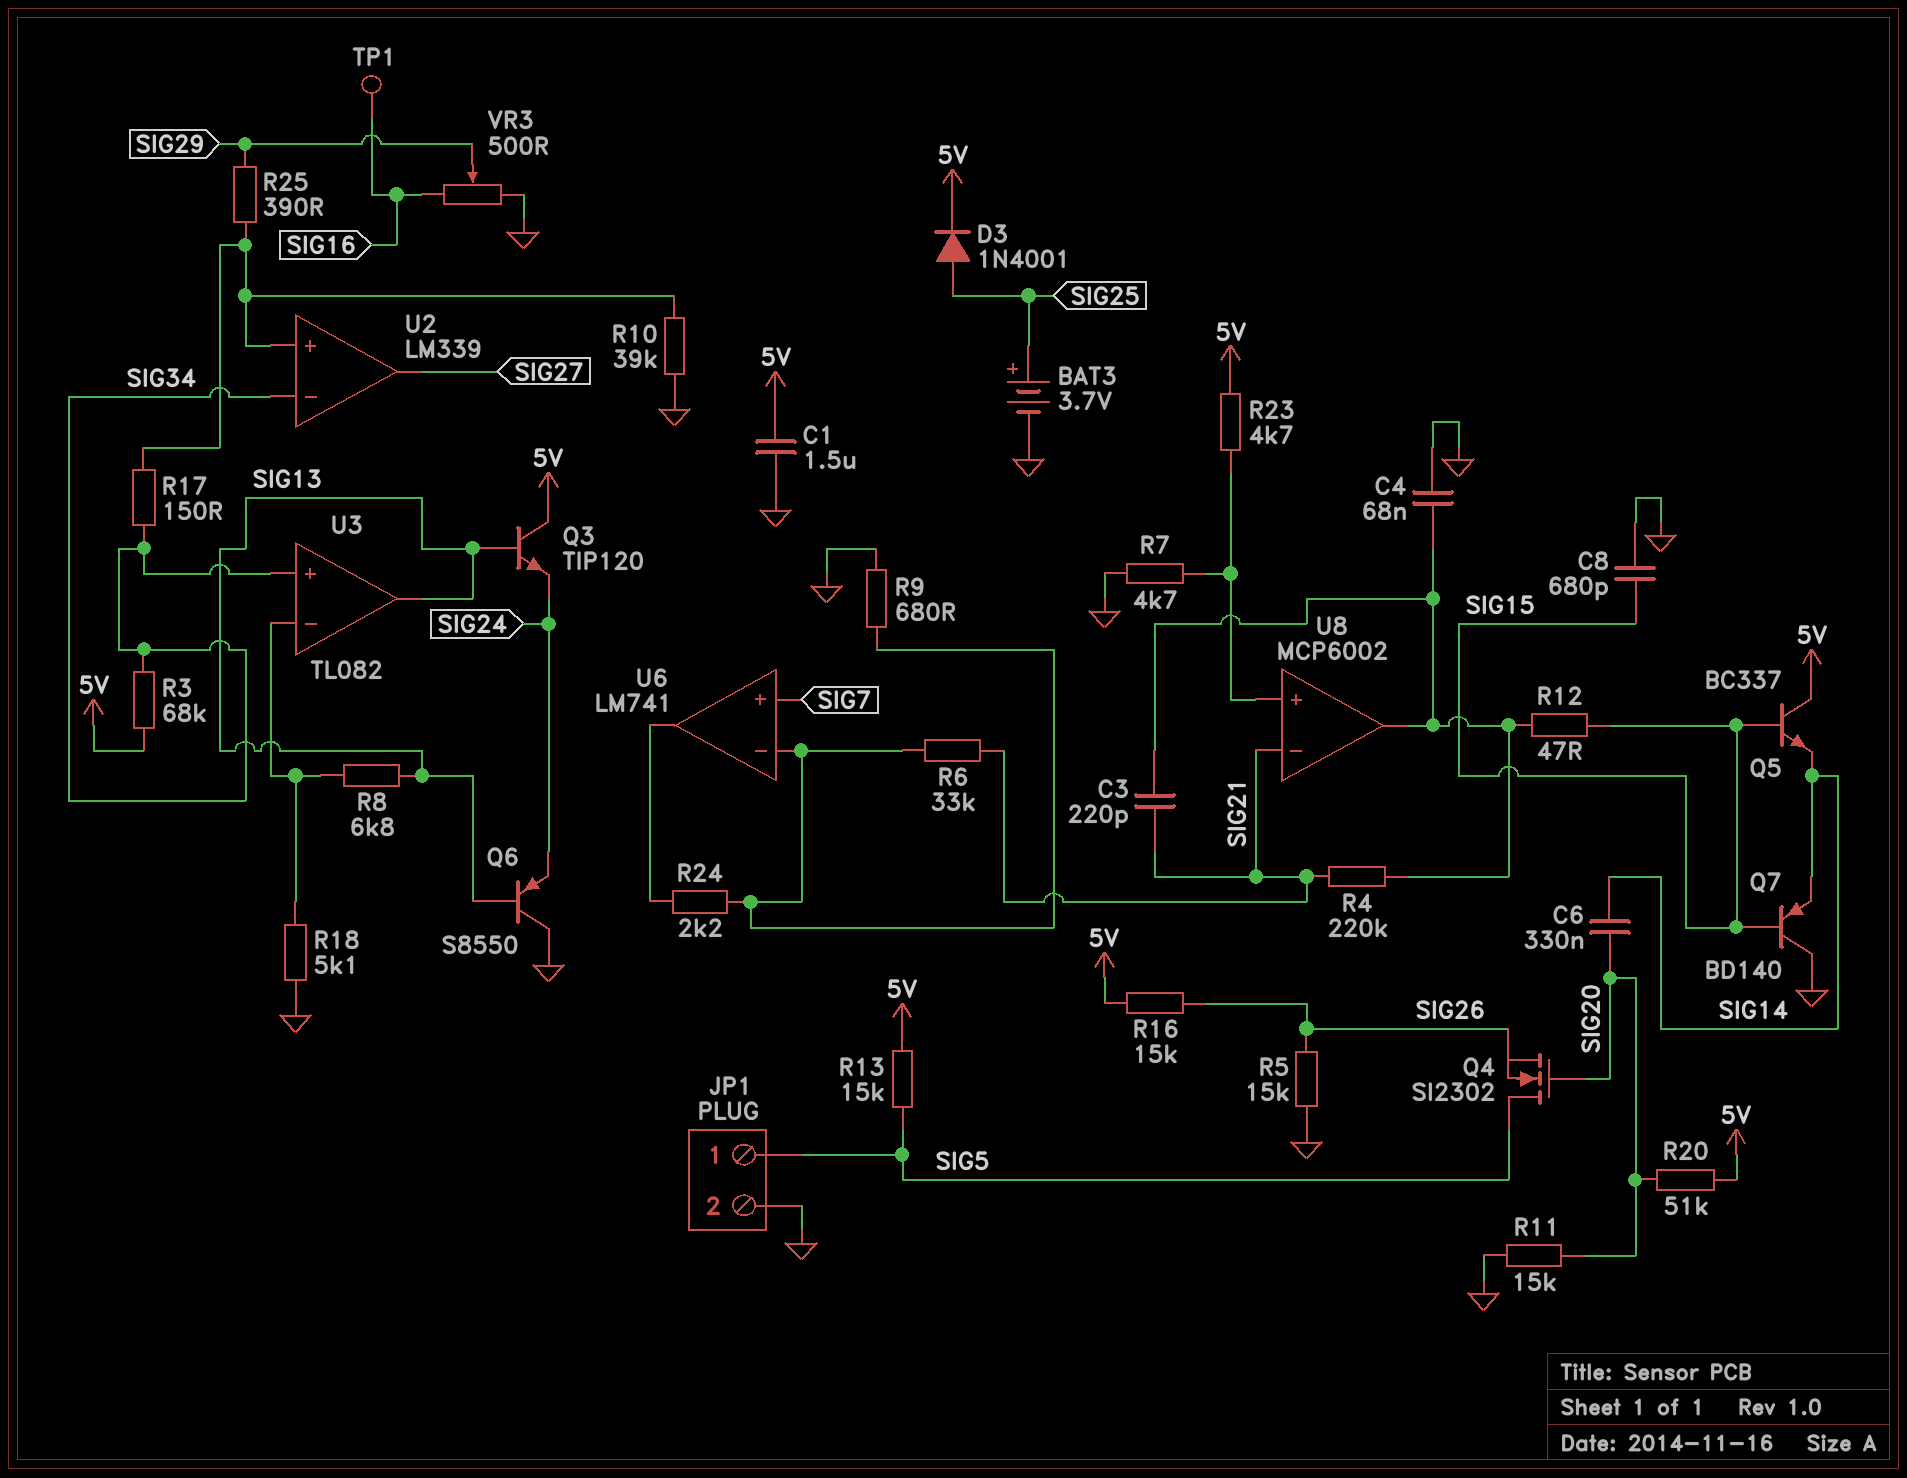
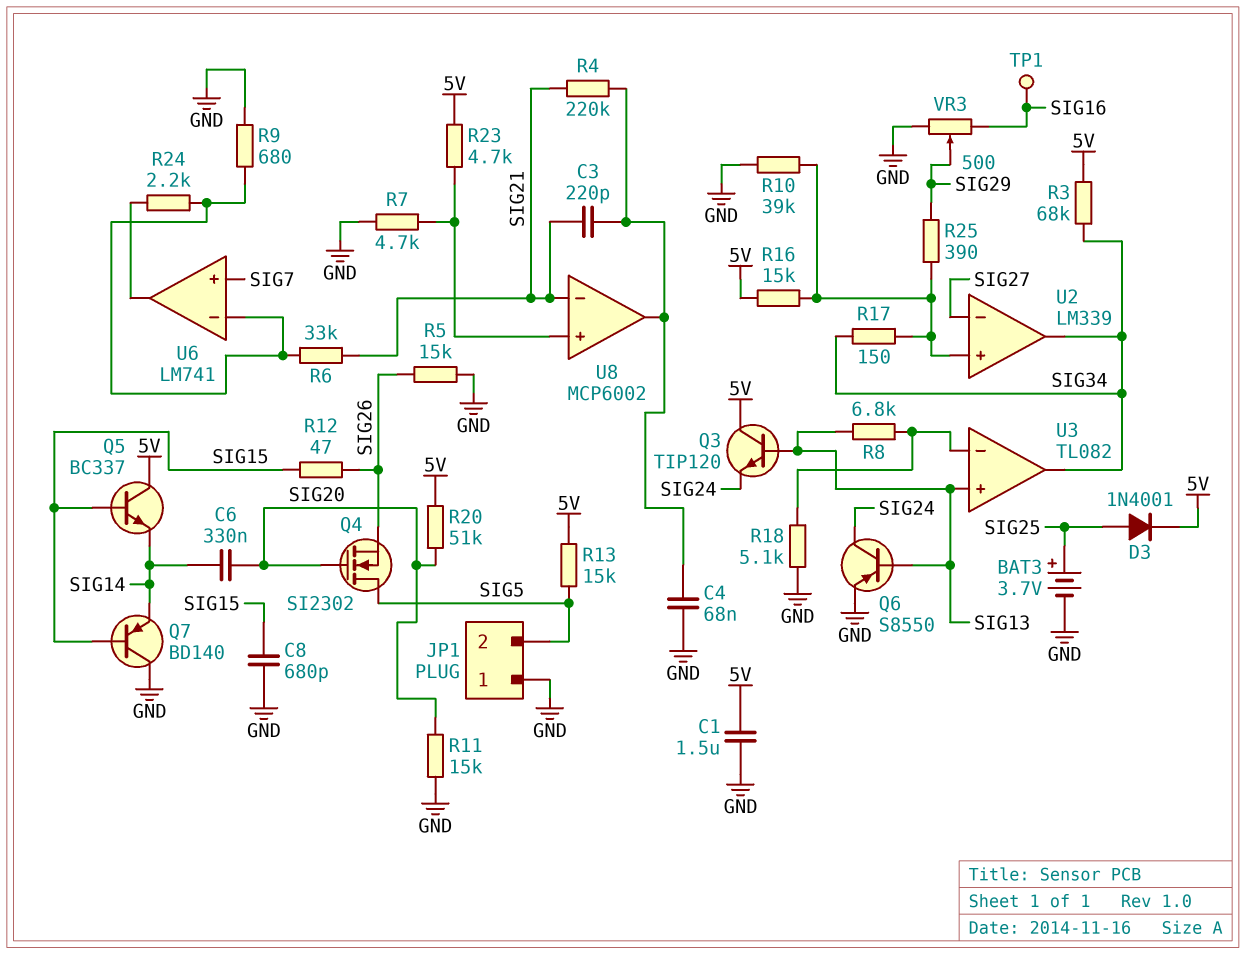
JP1 pin 1: SIG5 -> GND
JP1 pin 2: GND -> SIG5
Q6: PNP S8550 (B SIG13, C GND, E SIG24) -> PNP S8550 (B SIG13, C SIG24, E GND)
R12: 47 (SIG15, U8/out) -> 47 (SIG15, SIG26)
R16: 15k (5V, SIG26) -> 15k (5V, U2/in+)
U2 pin in-: SIG34 -> SIG27
U2 pin out: SIG27 -> SIG34
U3 pin in+: SIG34 -> SIG13
U3 pin out: SIG13 -> SIG34

